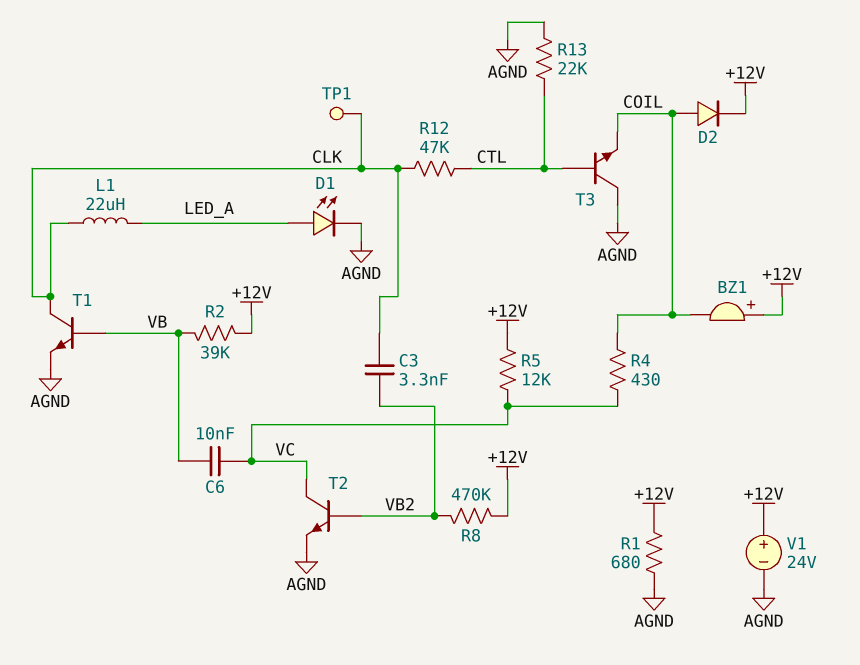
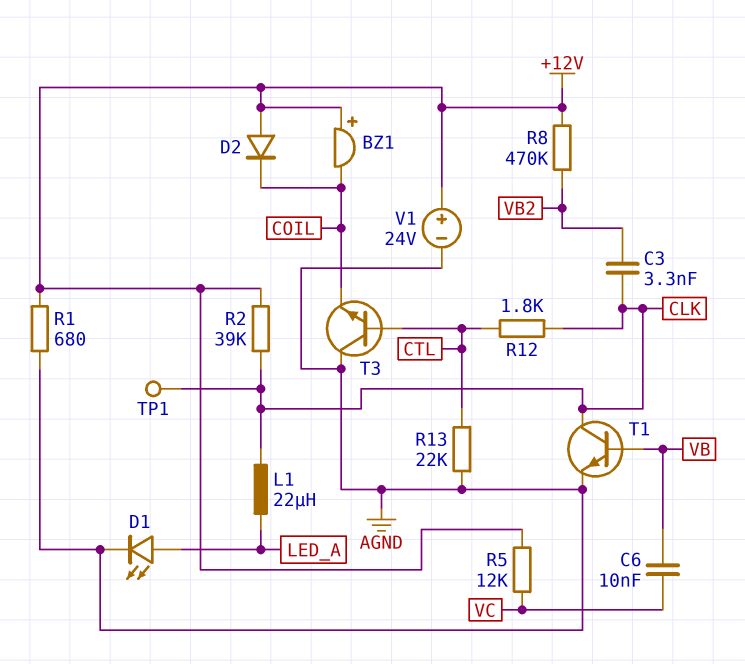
D2: diode (A COIL, K +12V) -> diode (A +12V, K COIL)
R2: 39k (+12V, VB) -> 39k (+12V, CLK)
R4: 430 (COIL, VC) -> none
R12: 47k (CLK, CTL) -> 1.8k (CLK, CTL)
T2: NPN (B VB2, C VC, E AGND) -> none

